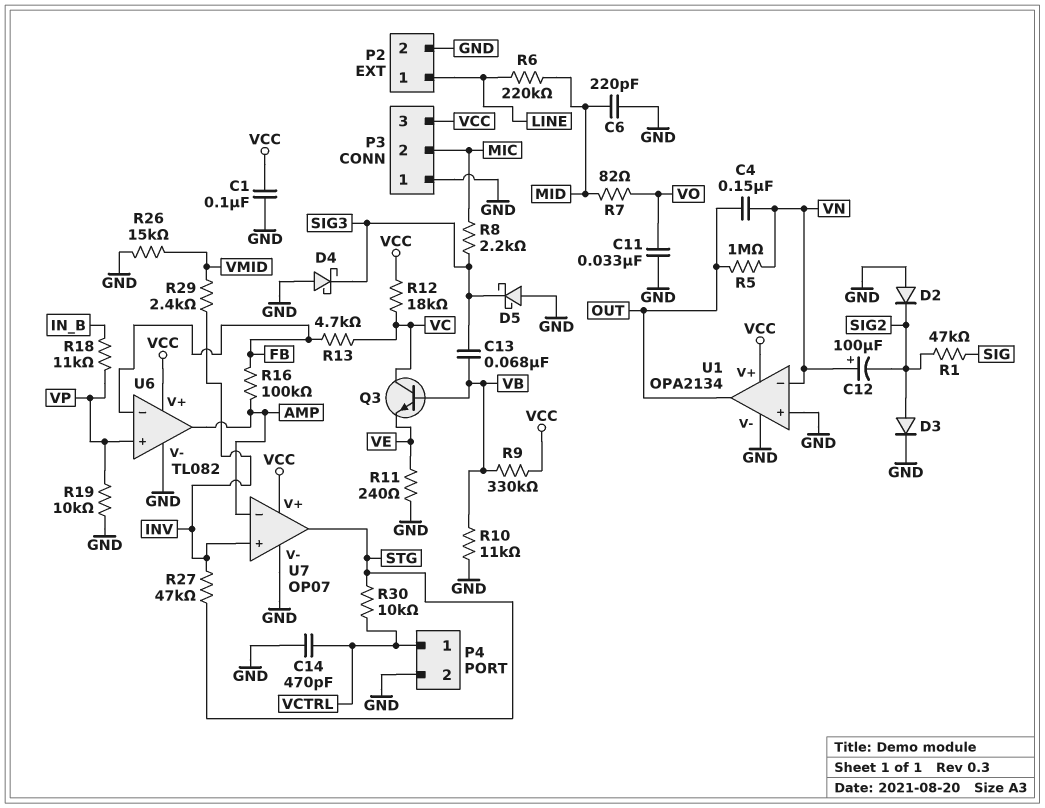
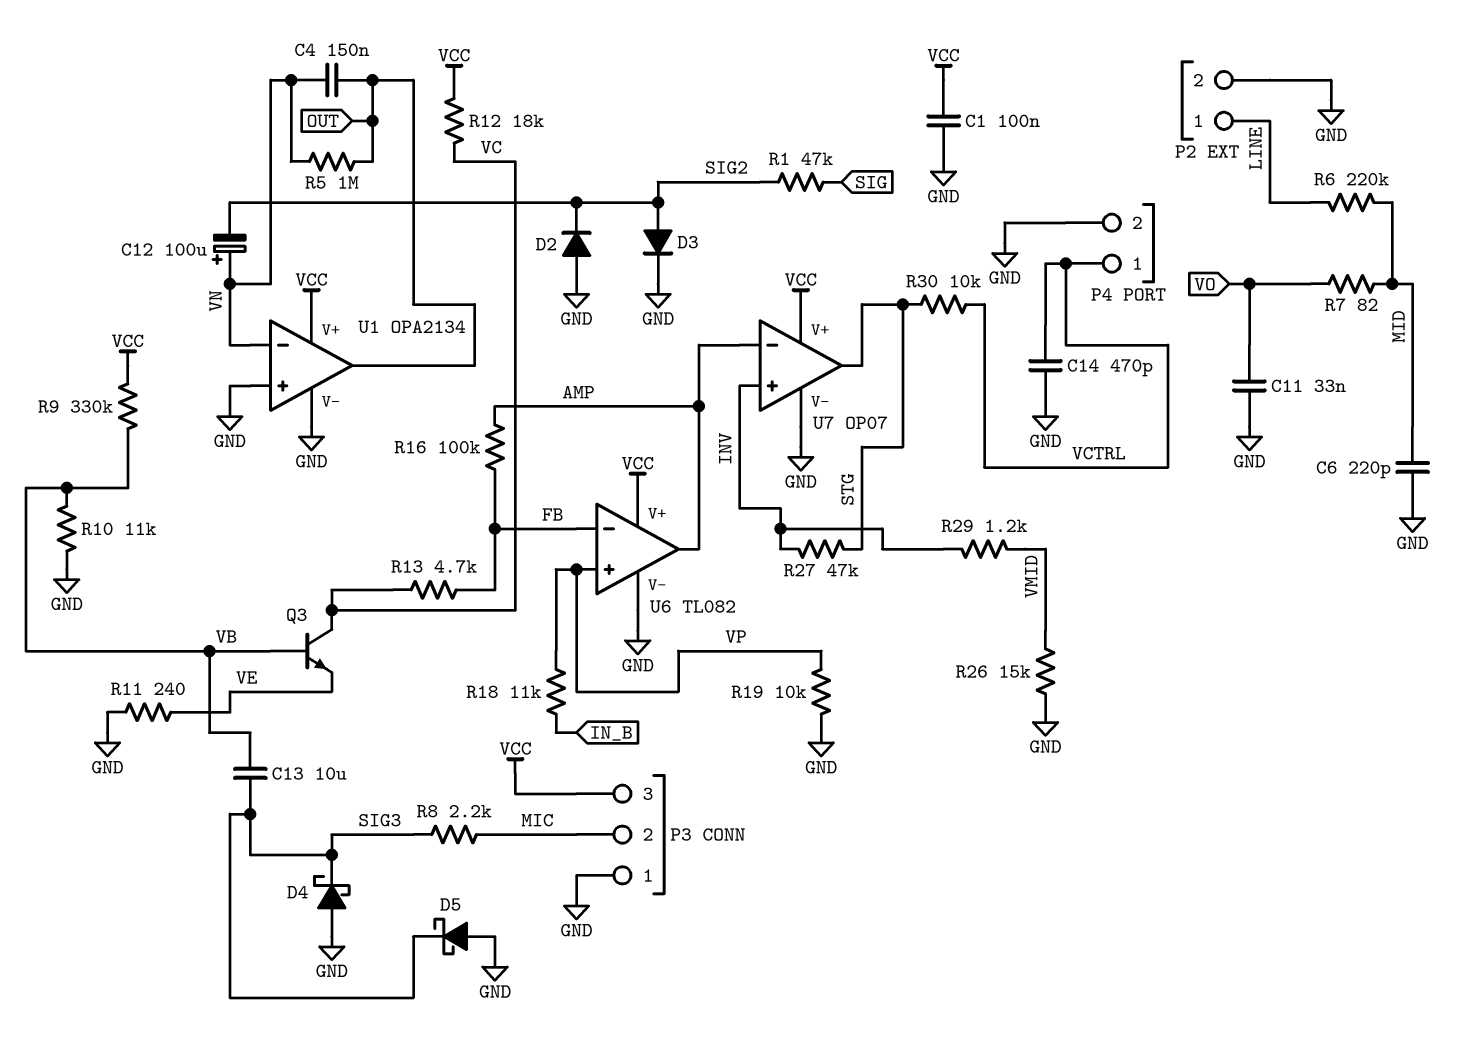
C13: 68nF (SIG3, VB) -> 10uF (SIG3, VB)
R29: 2.4k (INV, VMID) -> 1.2k (INV, VMID)

